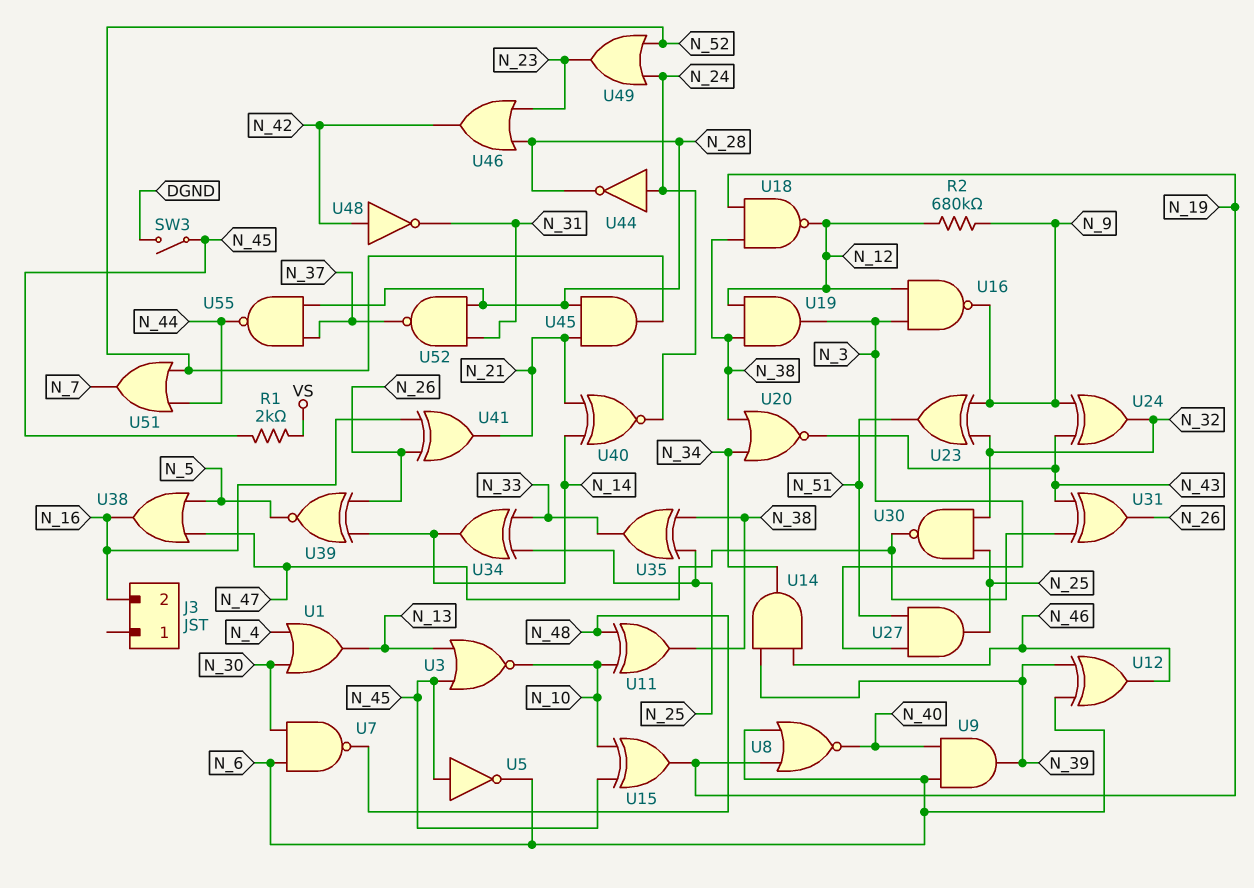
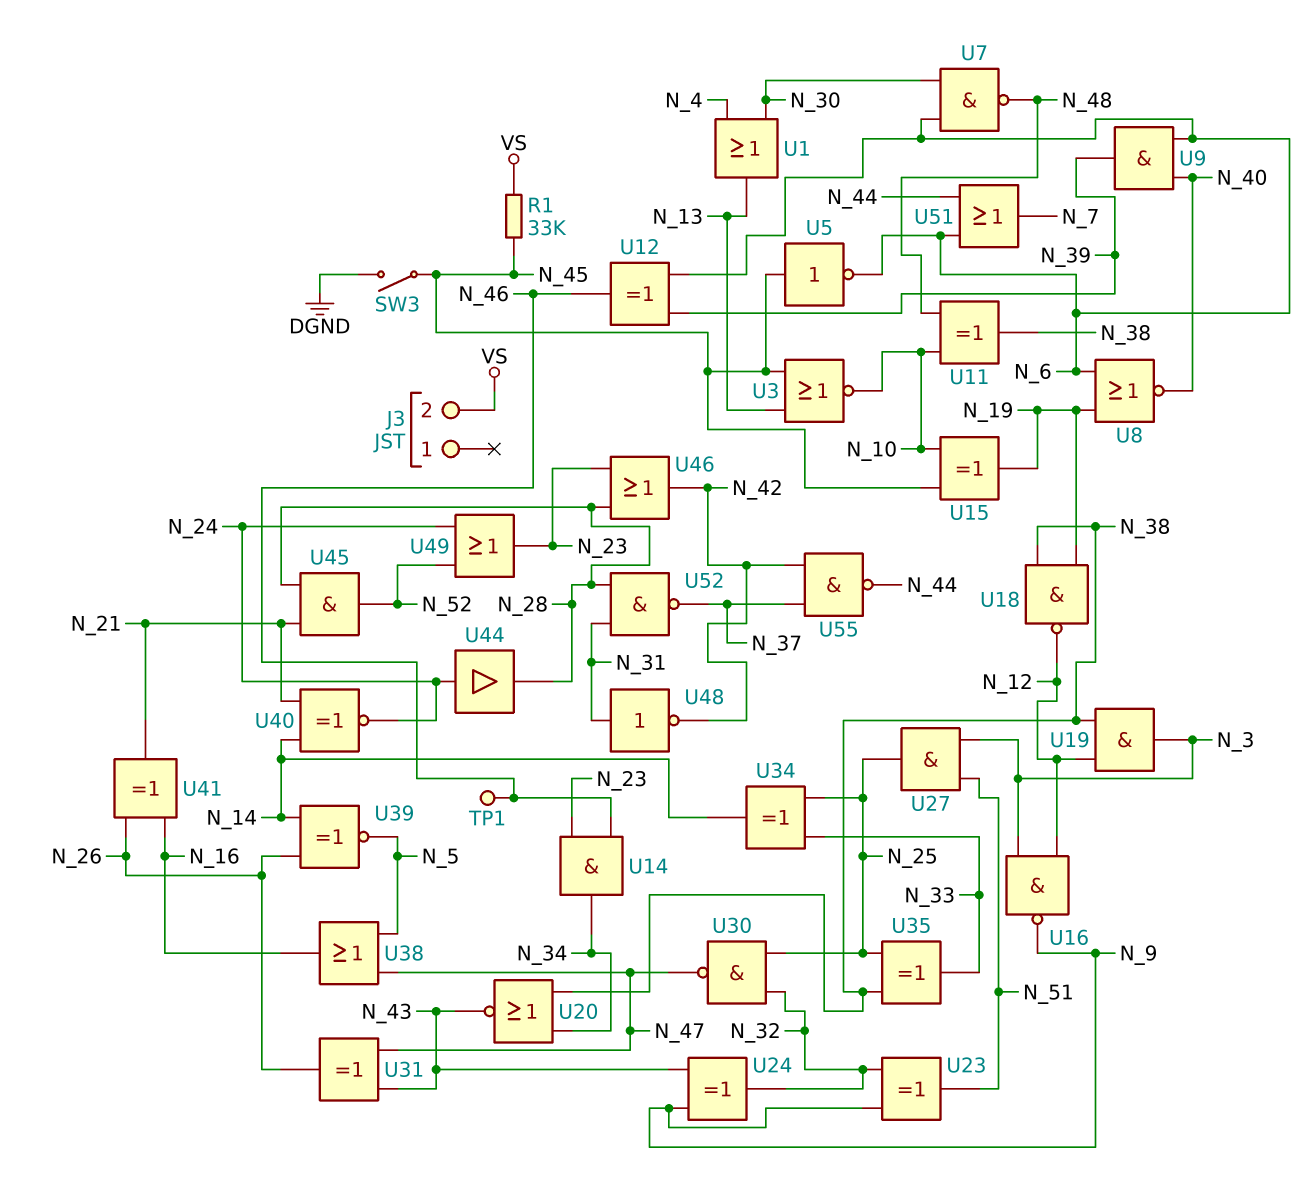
J3 pin 2: N_16 -> VS
R1: 2k (N_45, VS) -> 33k (N_45, VS)
R2: 680k (N_9, N_12) -> none
TP1: none -> test point (N_46)
U14: AND (in N_39, in N_46, out N_34) -> AND (in N_23, in N_46, out N_34)
U44: NOT (in N_24, out N_28) -> buffer (in N_24, out N_28)
U48: NOT (in N_42, out N_31) -> NOT (in N_31, out N_42)
U51: OR (in N_44, in N_52, out N_7) -> OR (in N_6, in N_44, out N_7)
U55: NAND (in N_28, in N_37, out N_44) -> NAND (in N_37, in N_42, out N_44)

